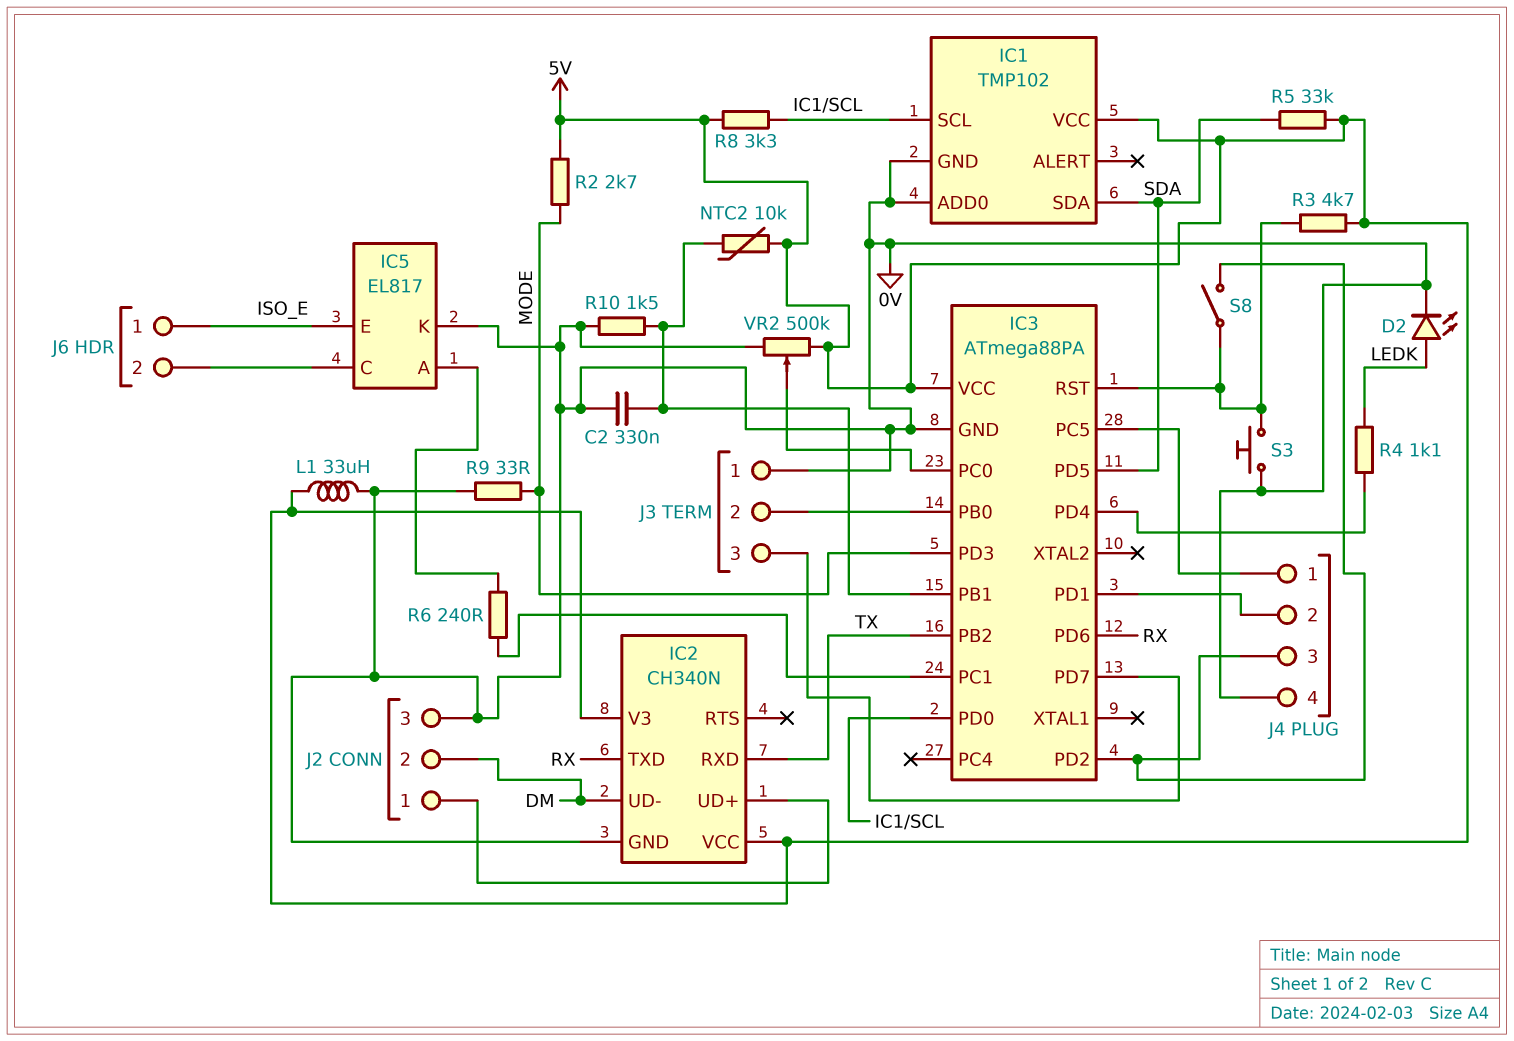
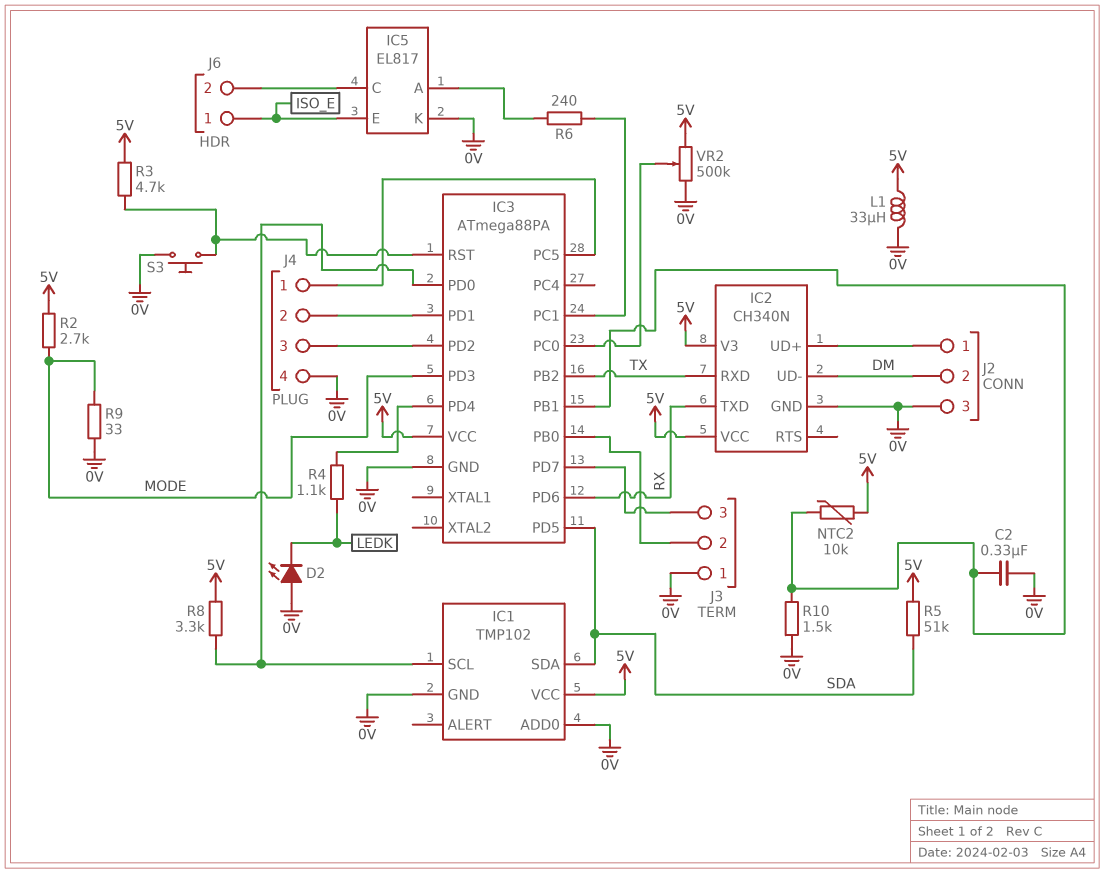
D2: LED (A LEDK, K 0V) -> LED (A 0V, K LEDK)
R5: 33k (5V, SDA) -> 51k (5V, SDA)
S8: switch (IC3/PD2, IC3/RST) -> none

